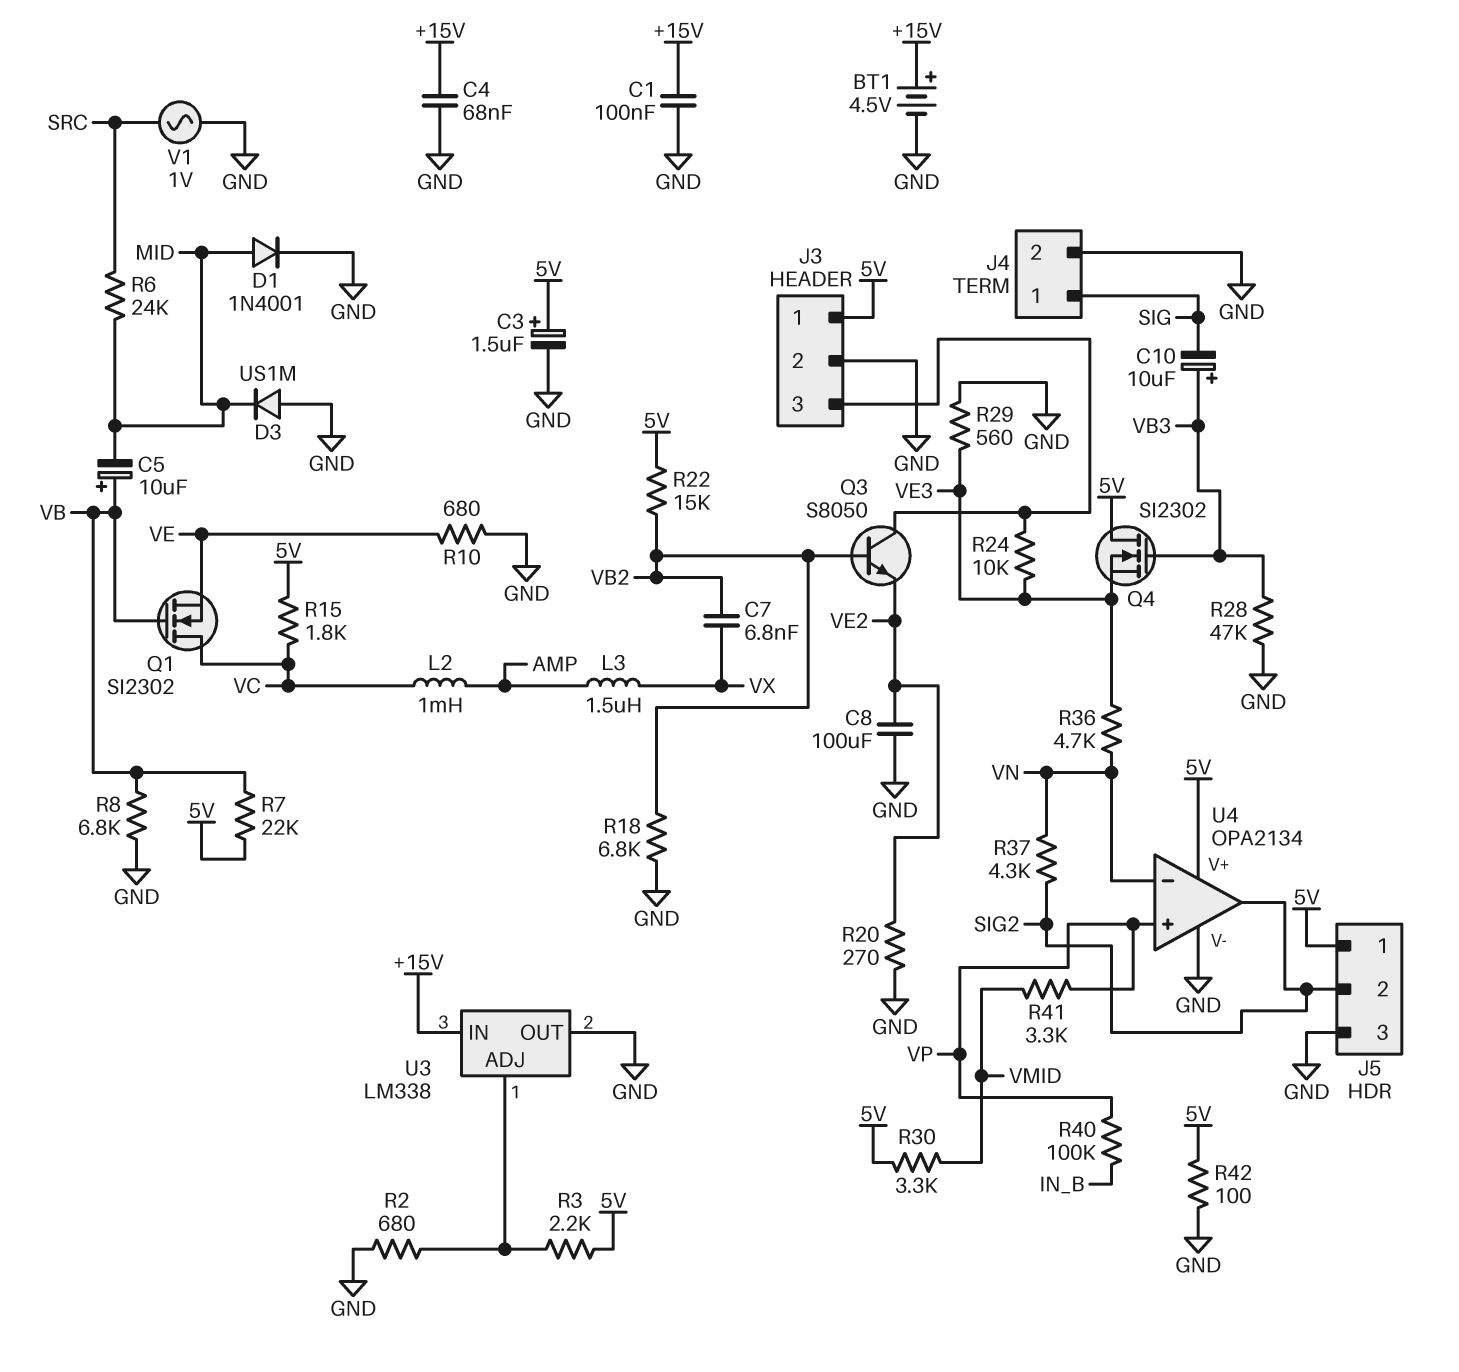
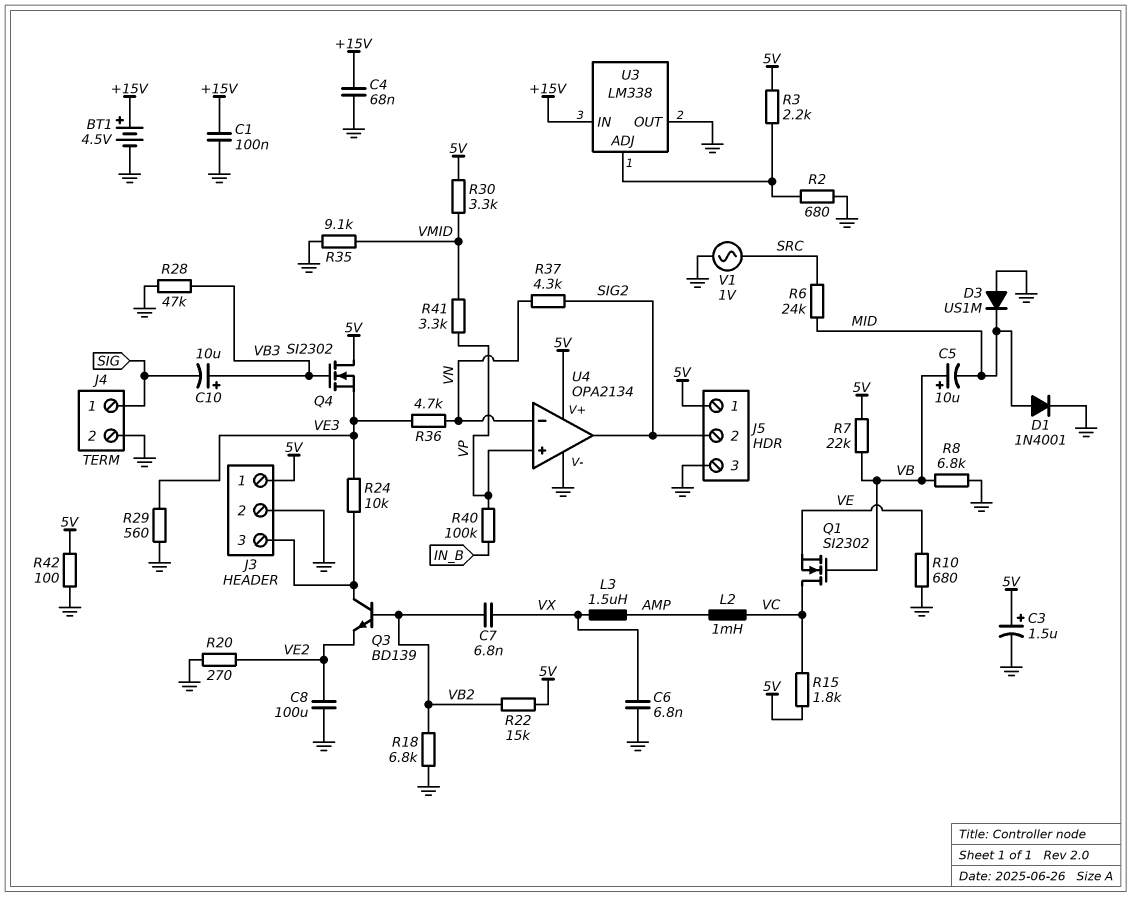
C6: none -> 6.8nF (GND, VX)
Q3: NPN S8050 (B VB2, C J3/3, E VE2) -> NPN BD139 (B VB2, C J3/3, E VE2)
R35: none -> 9.1k (GND, VMID)

